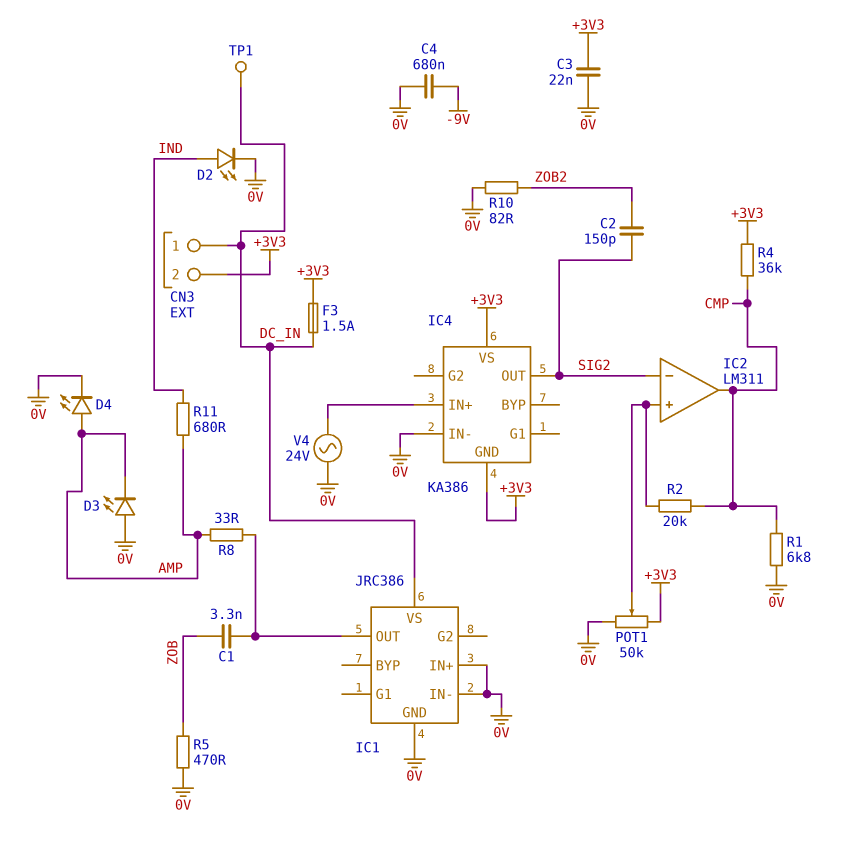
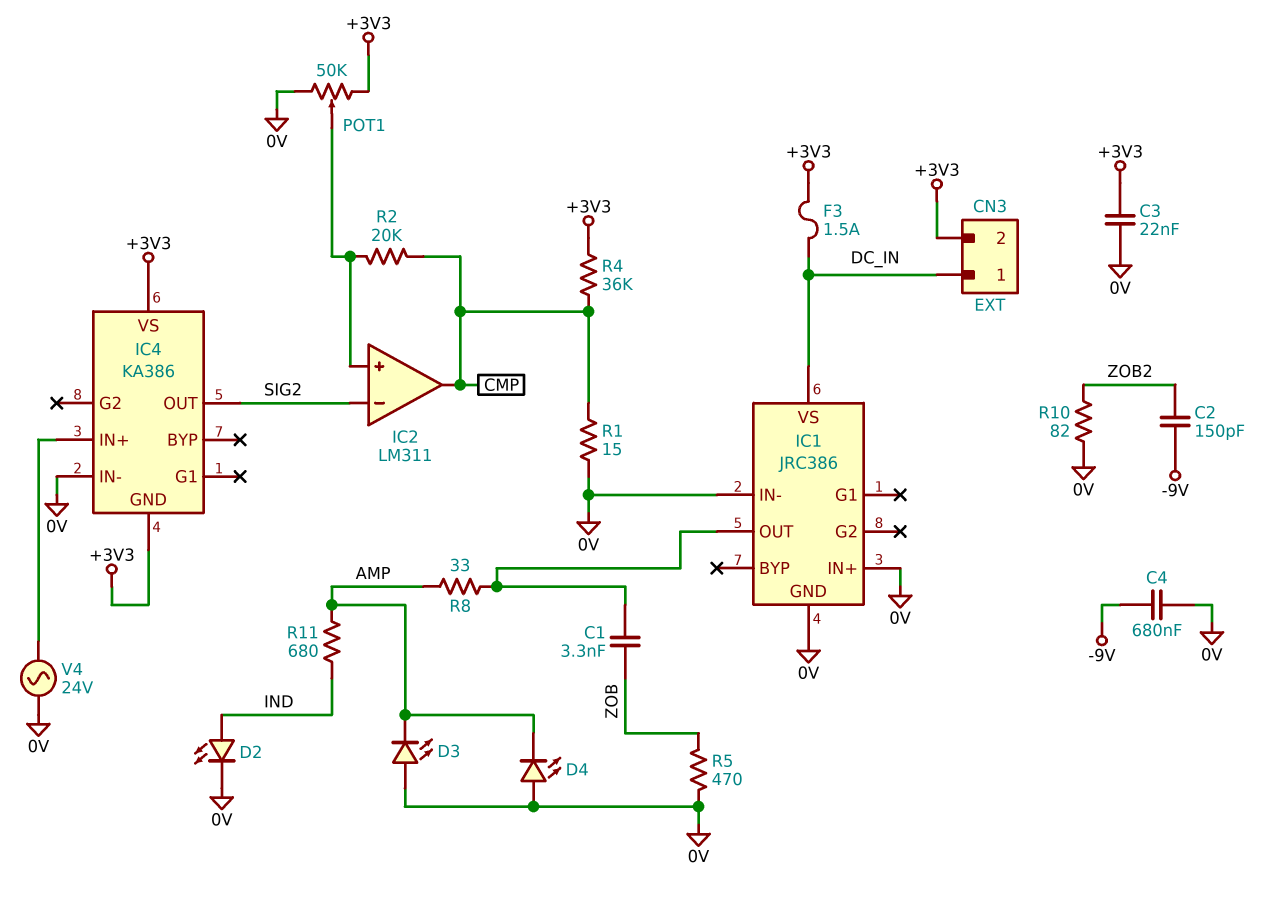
C2: 150pF (SIG2, ZOB2) -> 150pF (-9V, ZOB2)
D4: LED (A AMP, K 0V) -> LED (A 0V, K AMP)
R1: 6.8k (0V, CMP) -> 15 (0V, CMP)
TP1: test point (DC_IN) -> none

